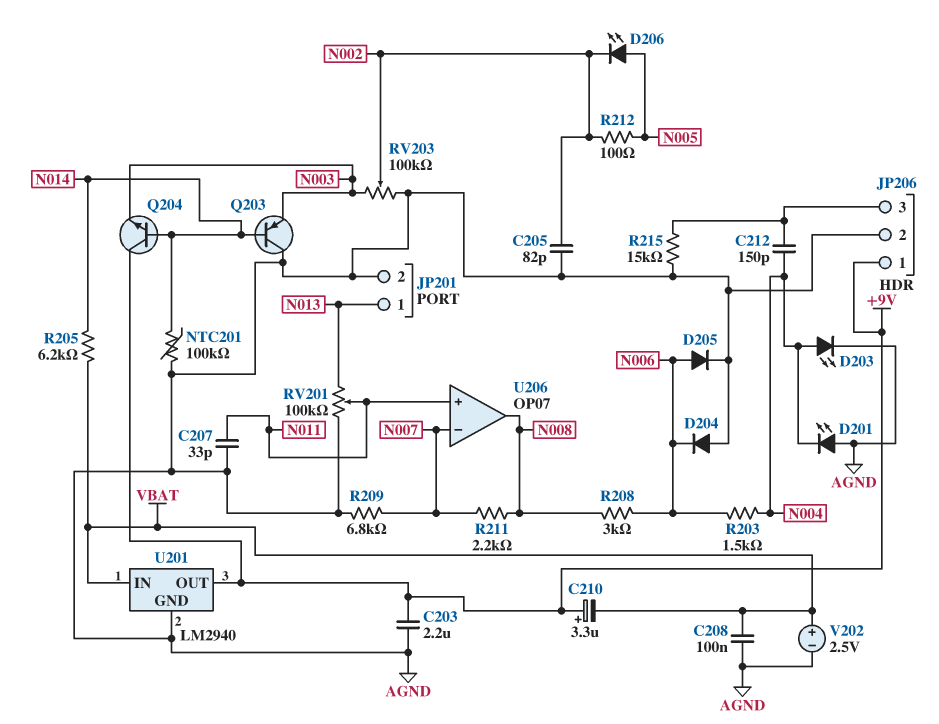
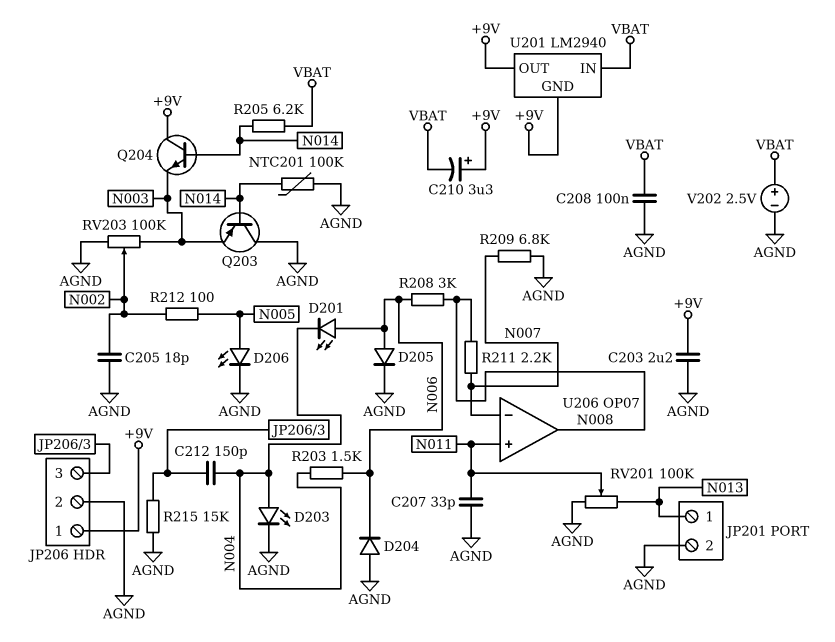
C205: 82pF (AGND, N002) -> 18pF (AGND, N002)
D201: LED (A AGND, K N004) -> LED (A N006, K N004)
D206: LED (A N005, K N002) -> LED (A N005, K AGND)
U201 pin GND: AGND -> +9V

